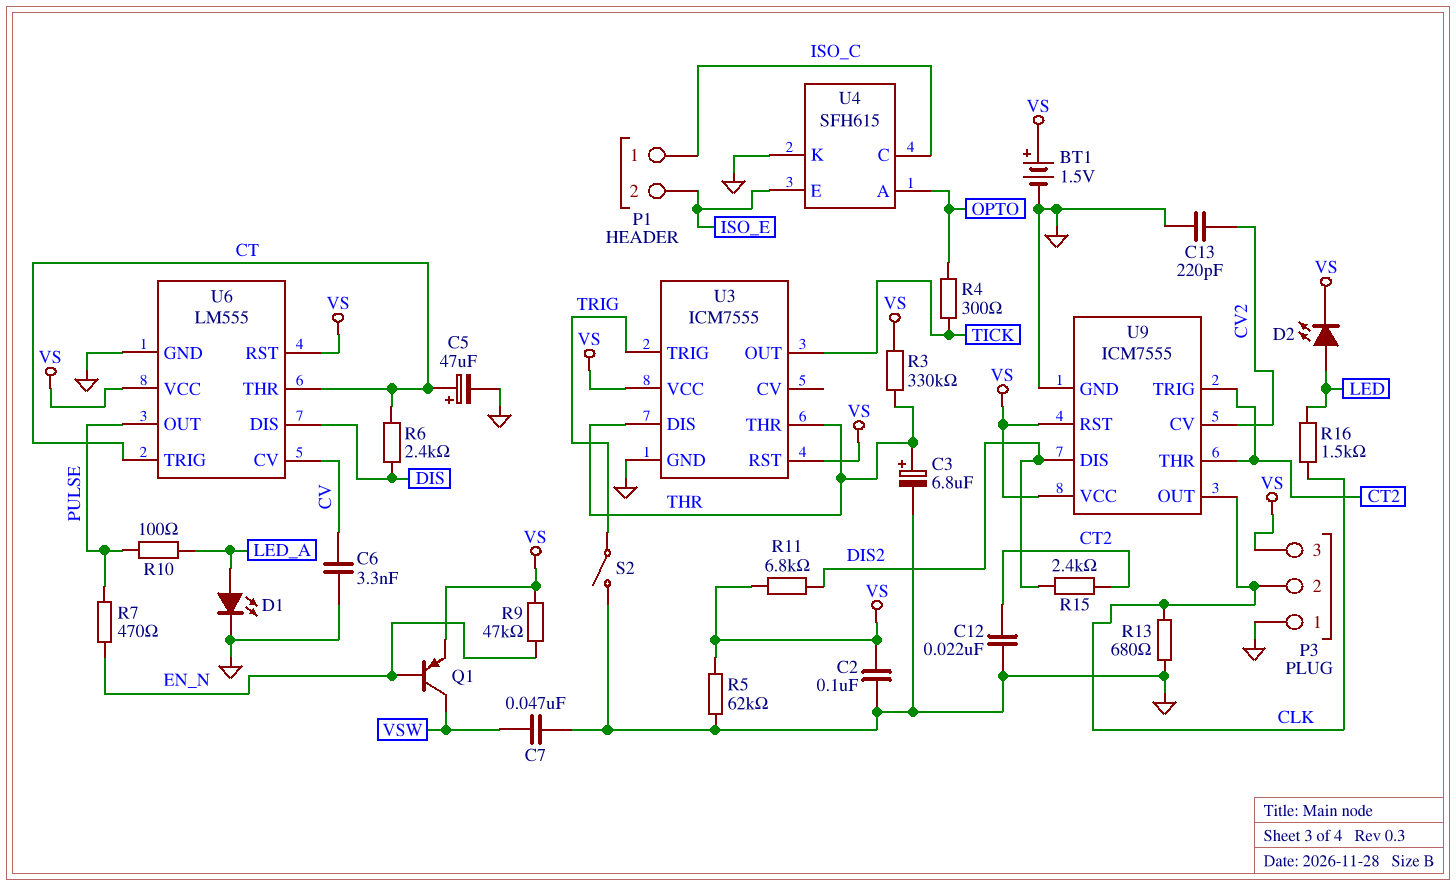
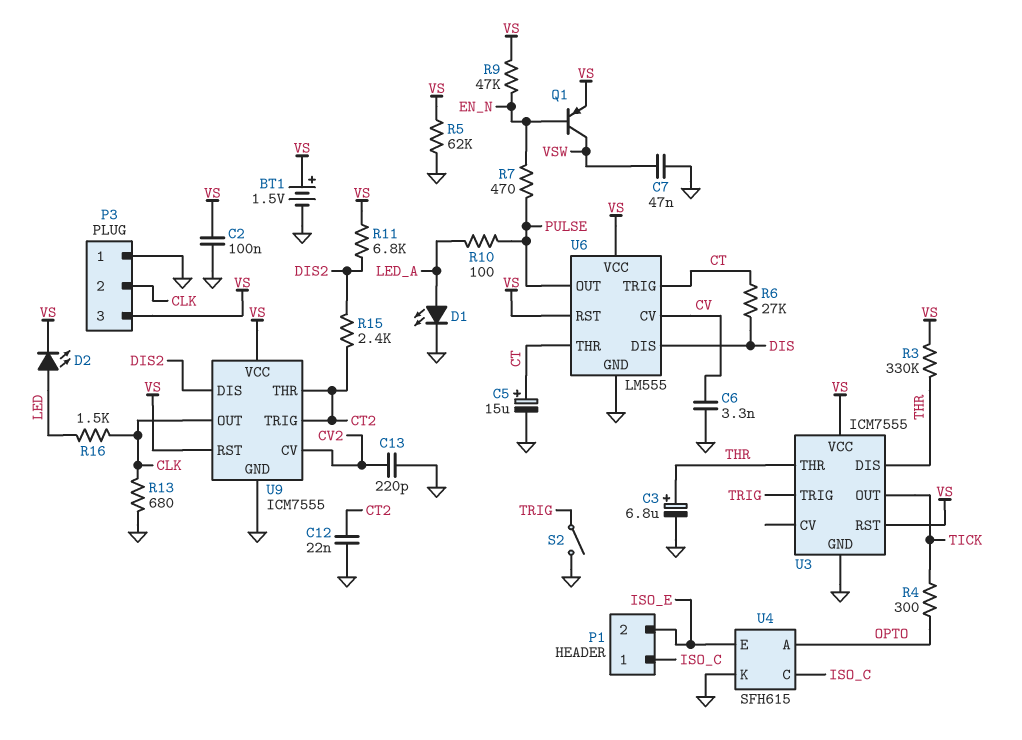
C5: 47uF (plus CT, minus GND) -> 15uF (plus CT, minus GND)
R6: 2.4k (CT, DIS) -> 27k (CT, DIS)

